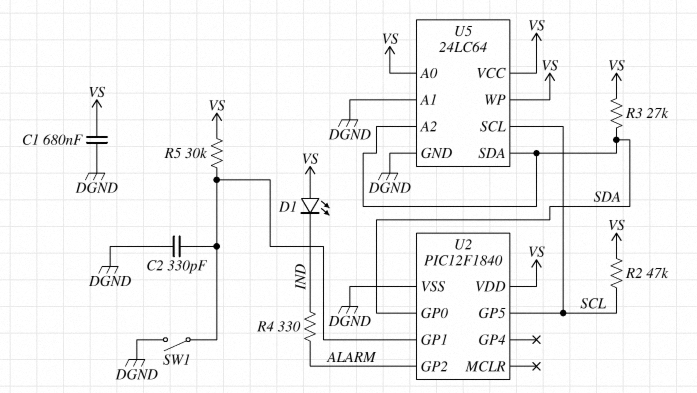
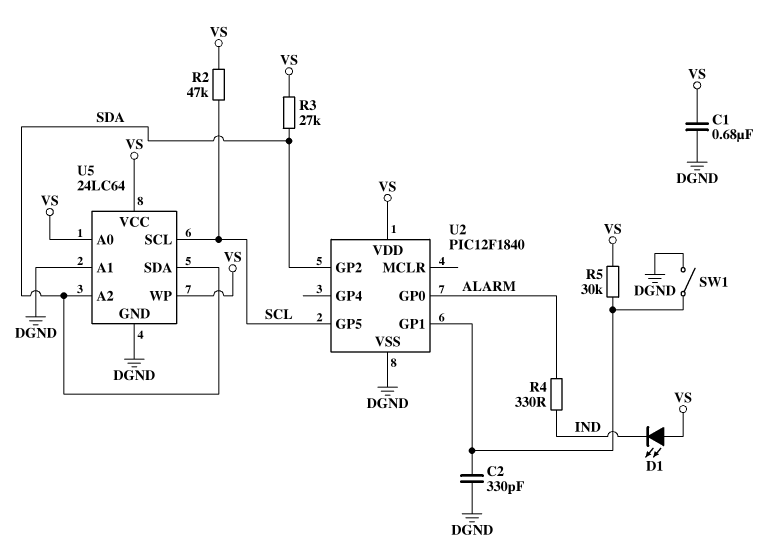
U2 pin GP0: SDA -> ALARM
U2 pin GP2: ALARM -> SDA

